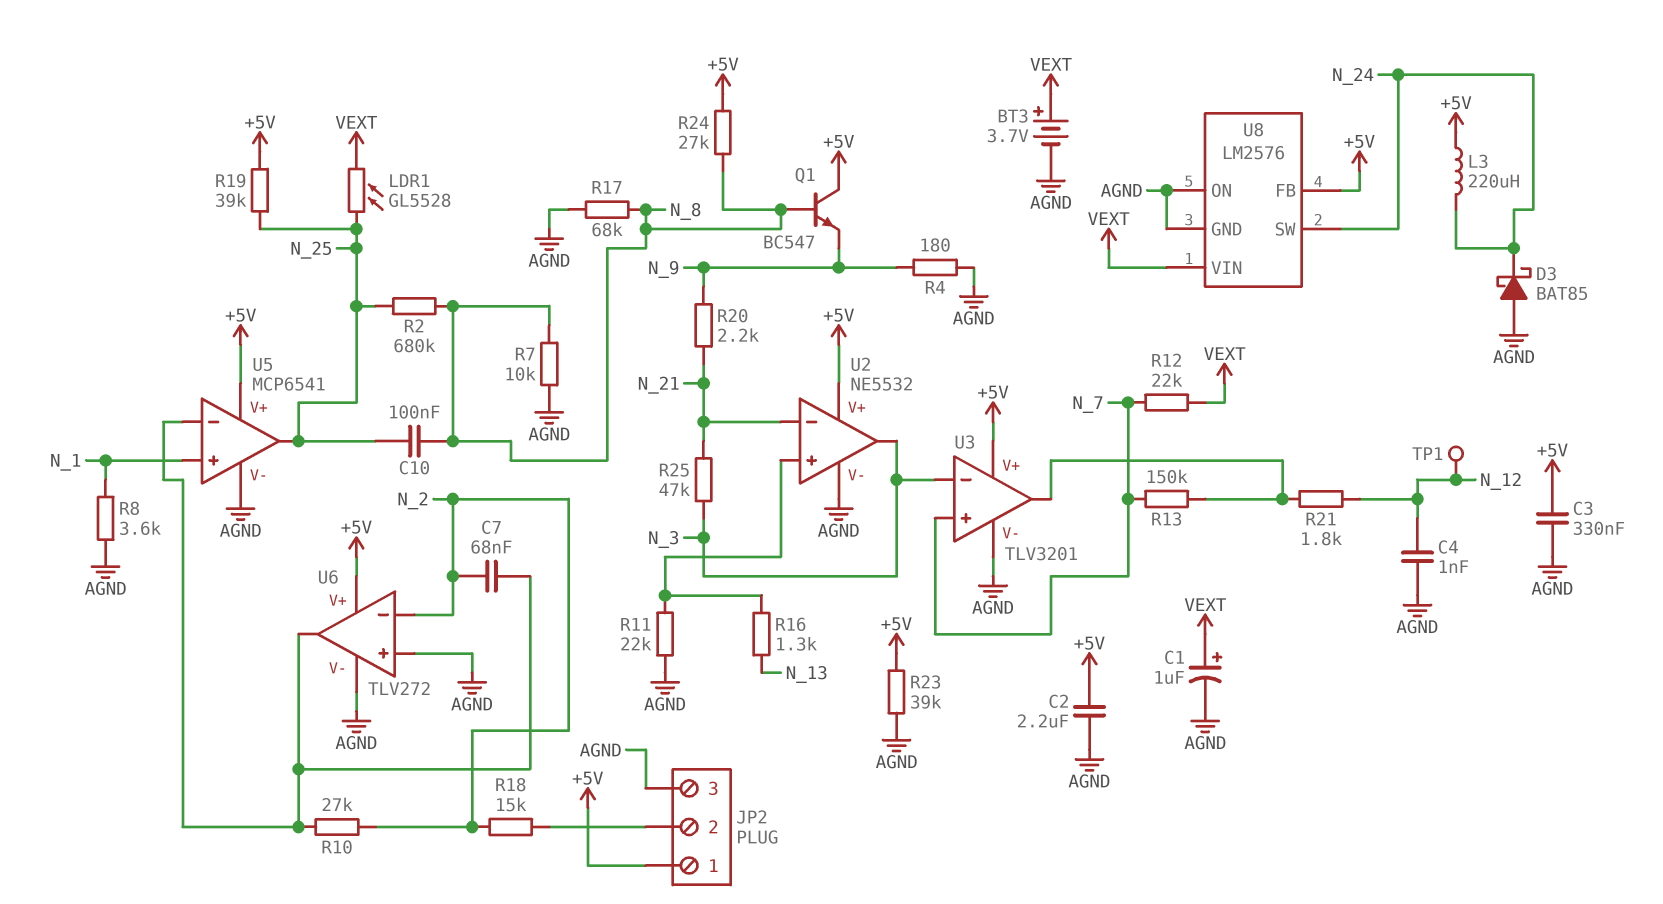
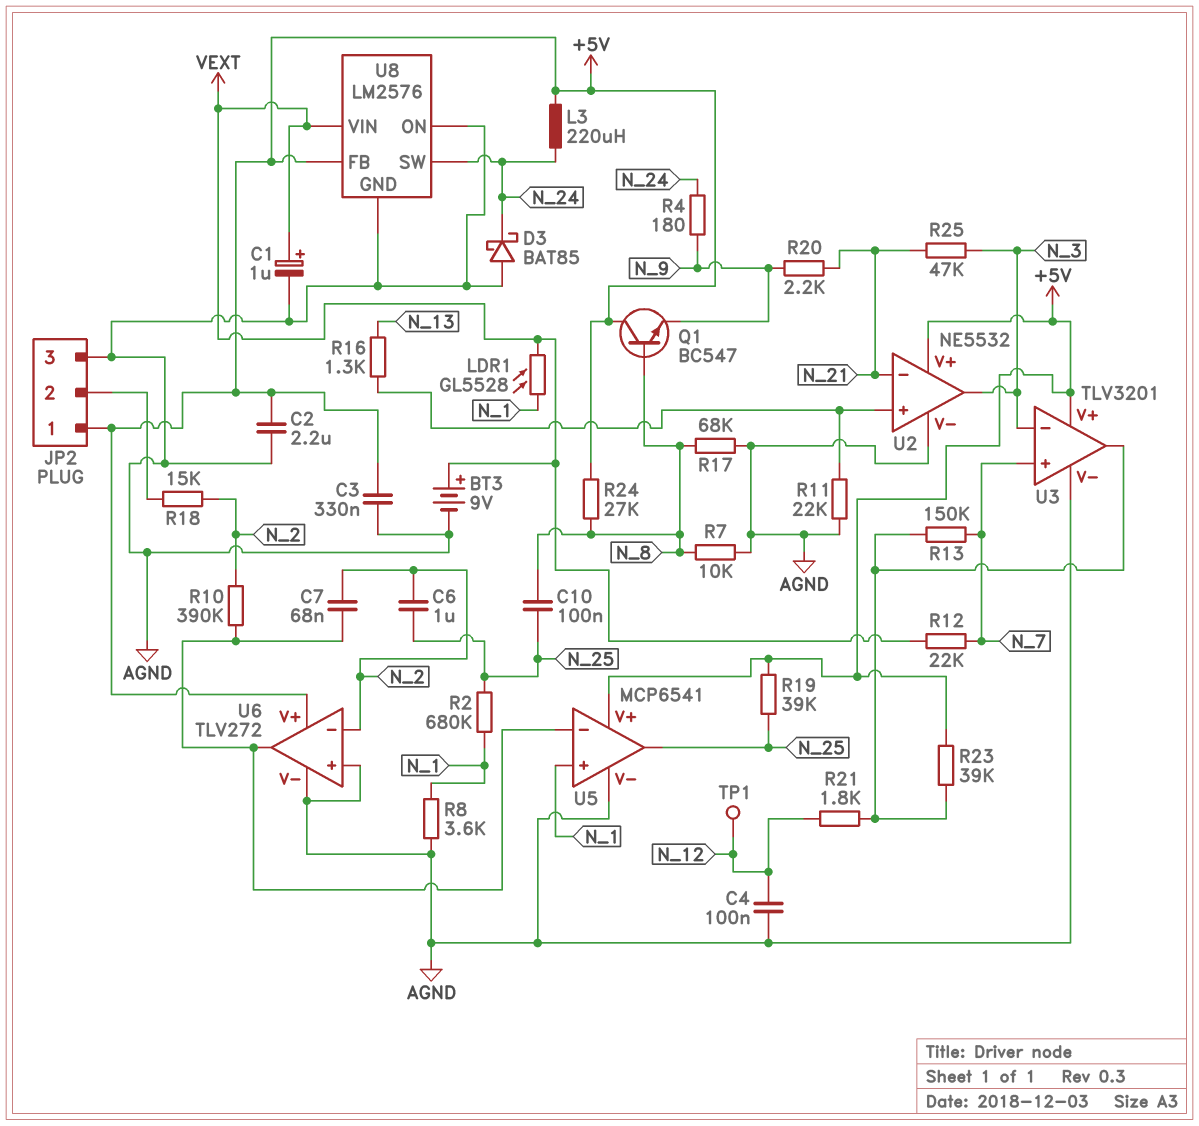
BT3: 3.7V (plus VEXT, minus AGND) -> 9V (plus VEXT, minus AGND)
C4: 1nF (AGND, N_12) -> 100nF (AGND, N_12)
C6: none -> 1uF (N_2, N_25)
LDR1: GL5528 (N_25, VEXT) -> GL5528 (N_1, VEXT)
R2: 680k (N_8, N_25) -> 680k (N_1, N_25)
R4: 180 (AGND, N_9) -> 180 (N_9, N_24)
R10: 27k (N_2, U5/in-) -> 390k (N_2, U5/in-)
R23: 39k (+5V, AGND) -> 39k (+5V, U3/out)

